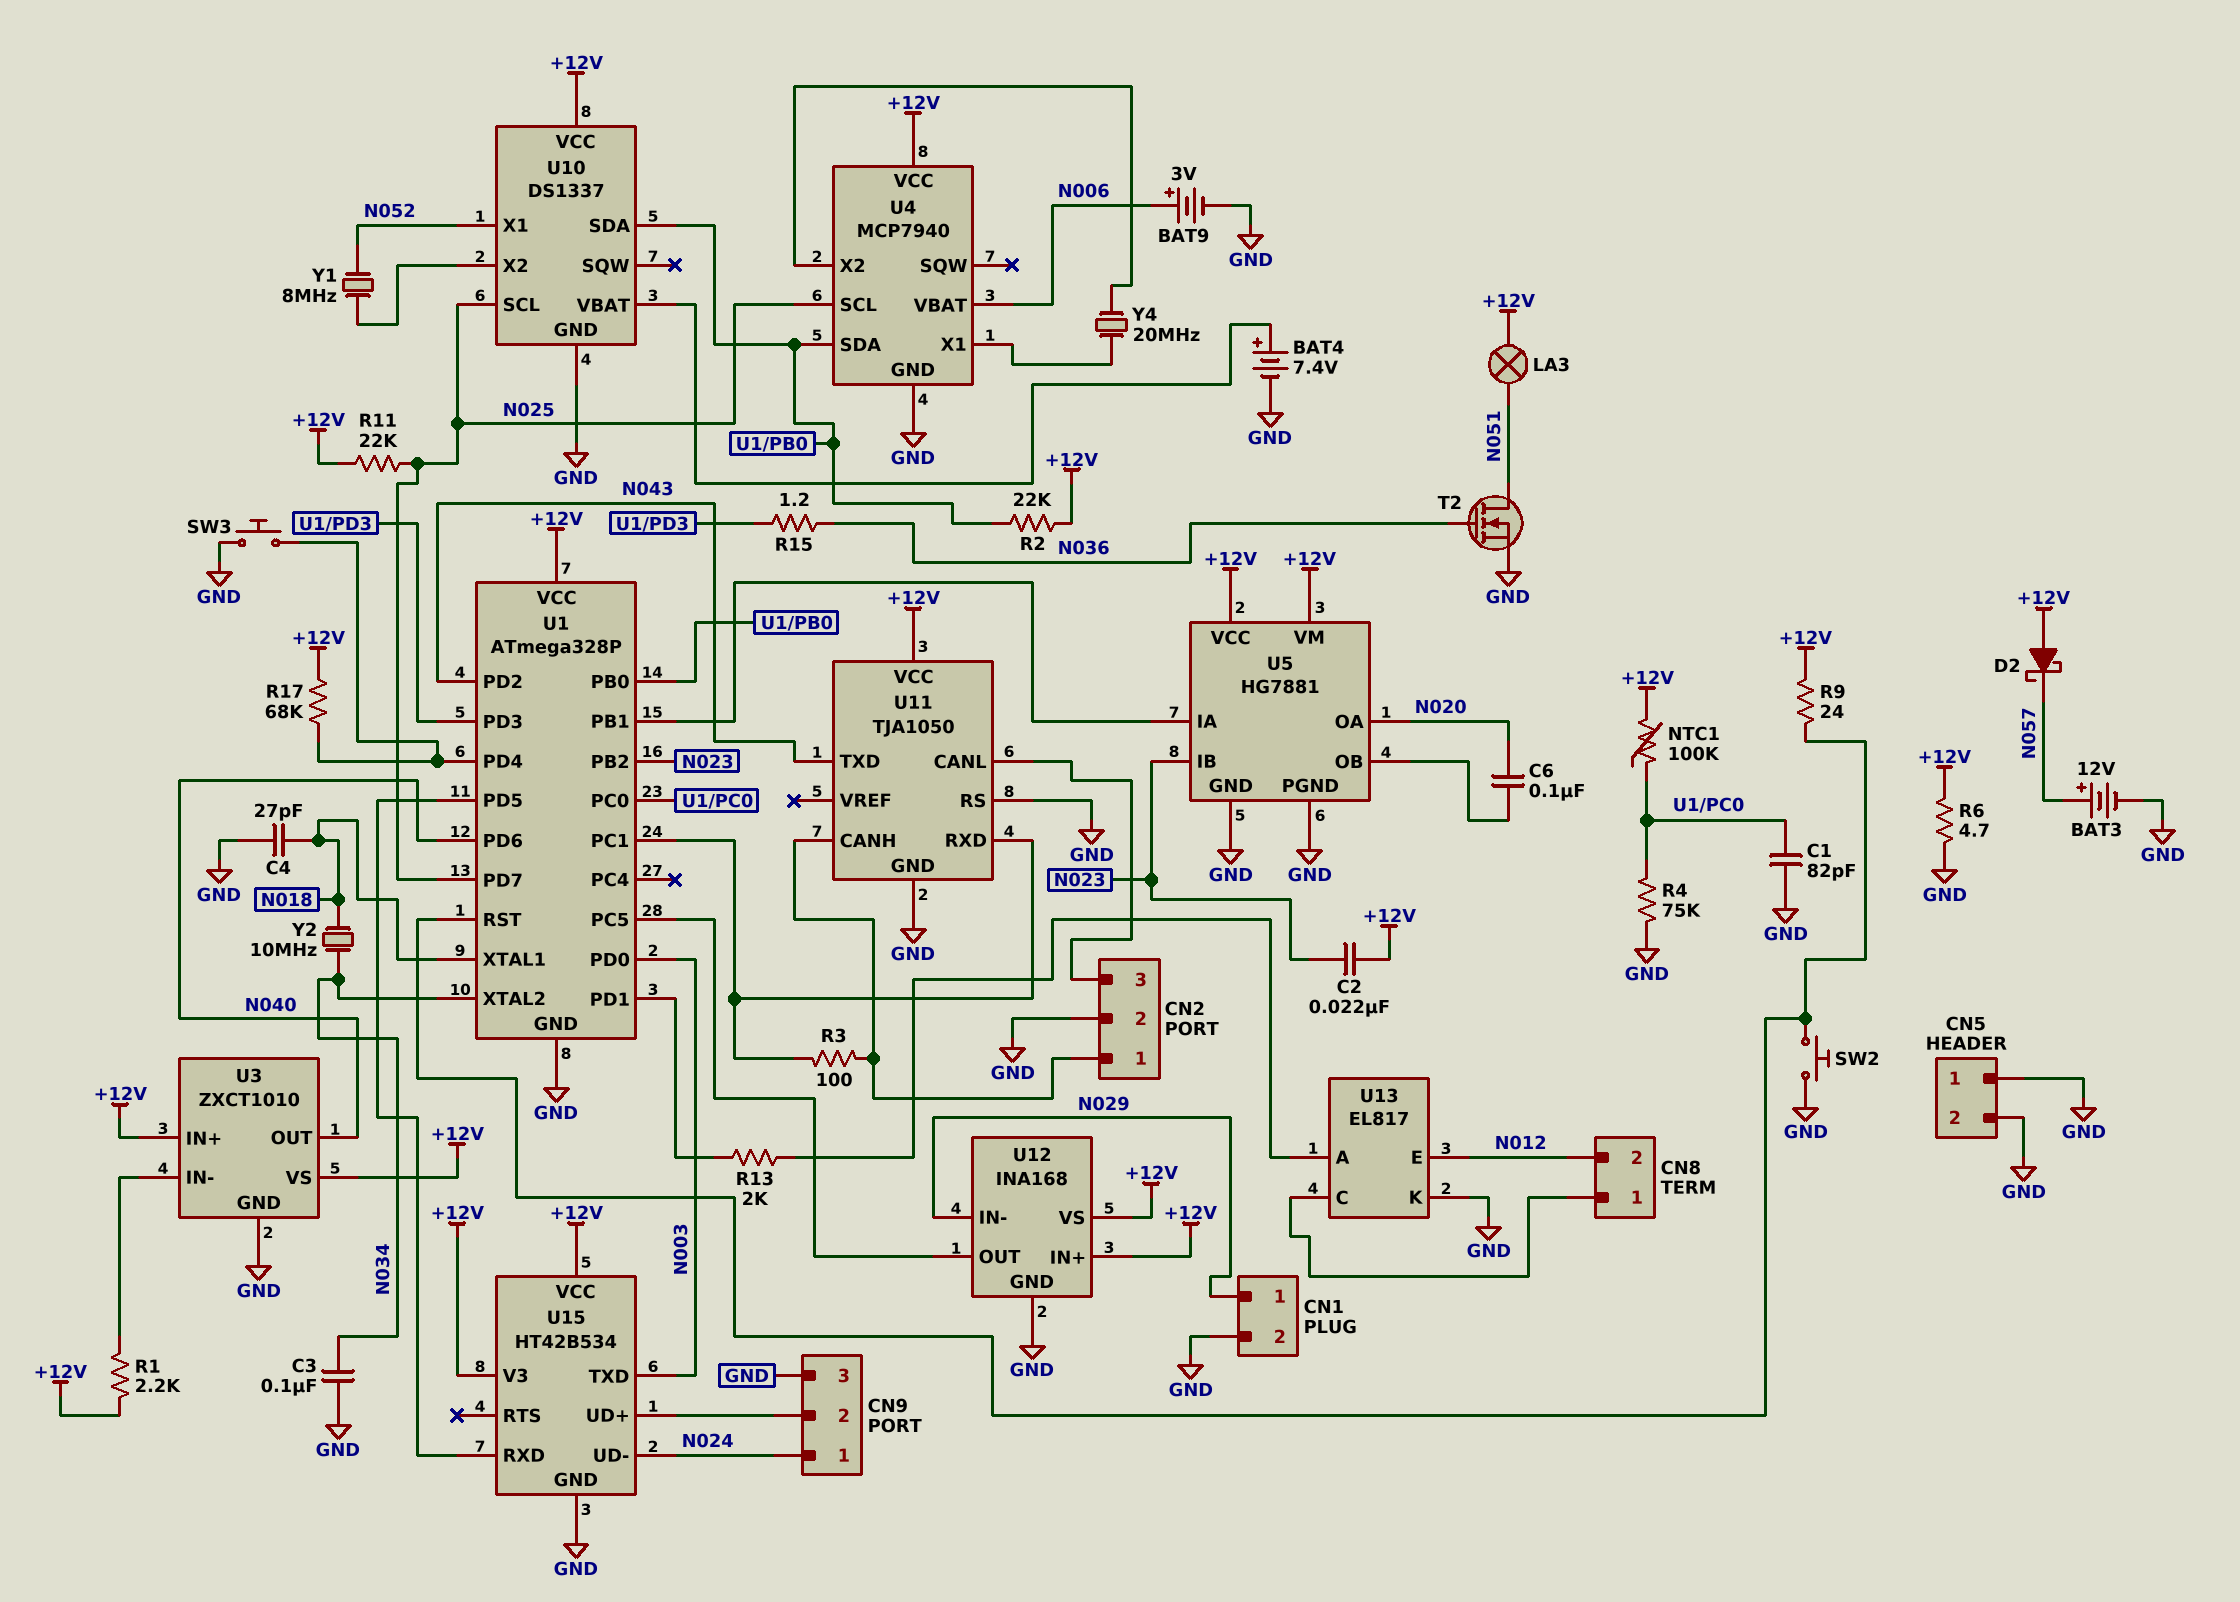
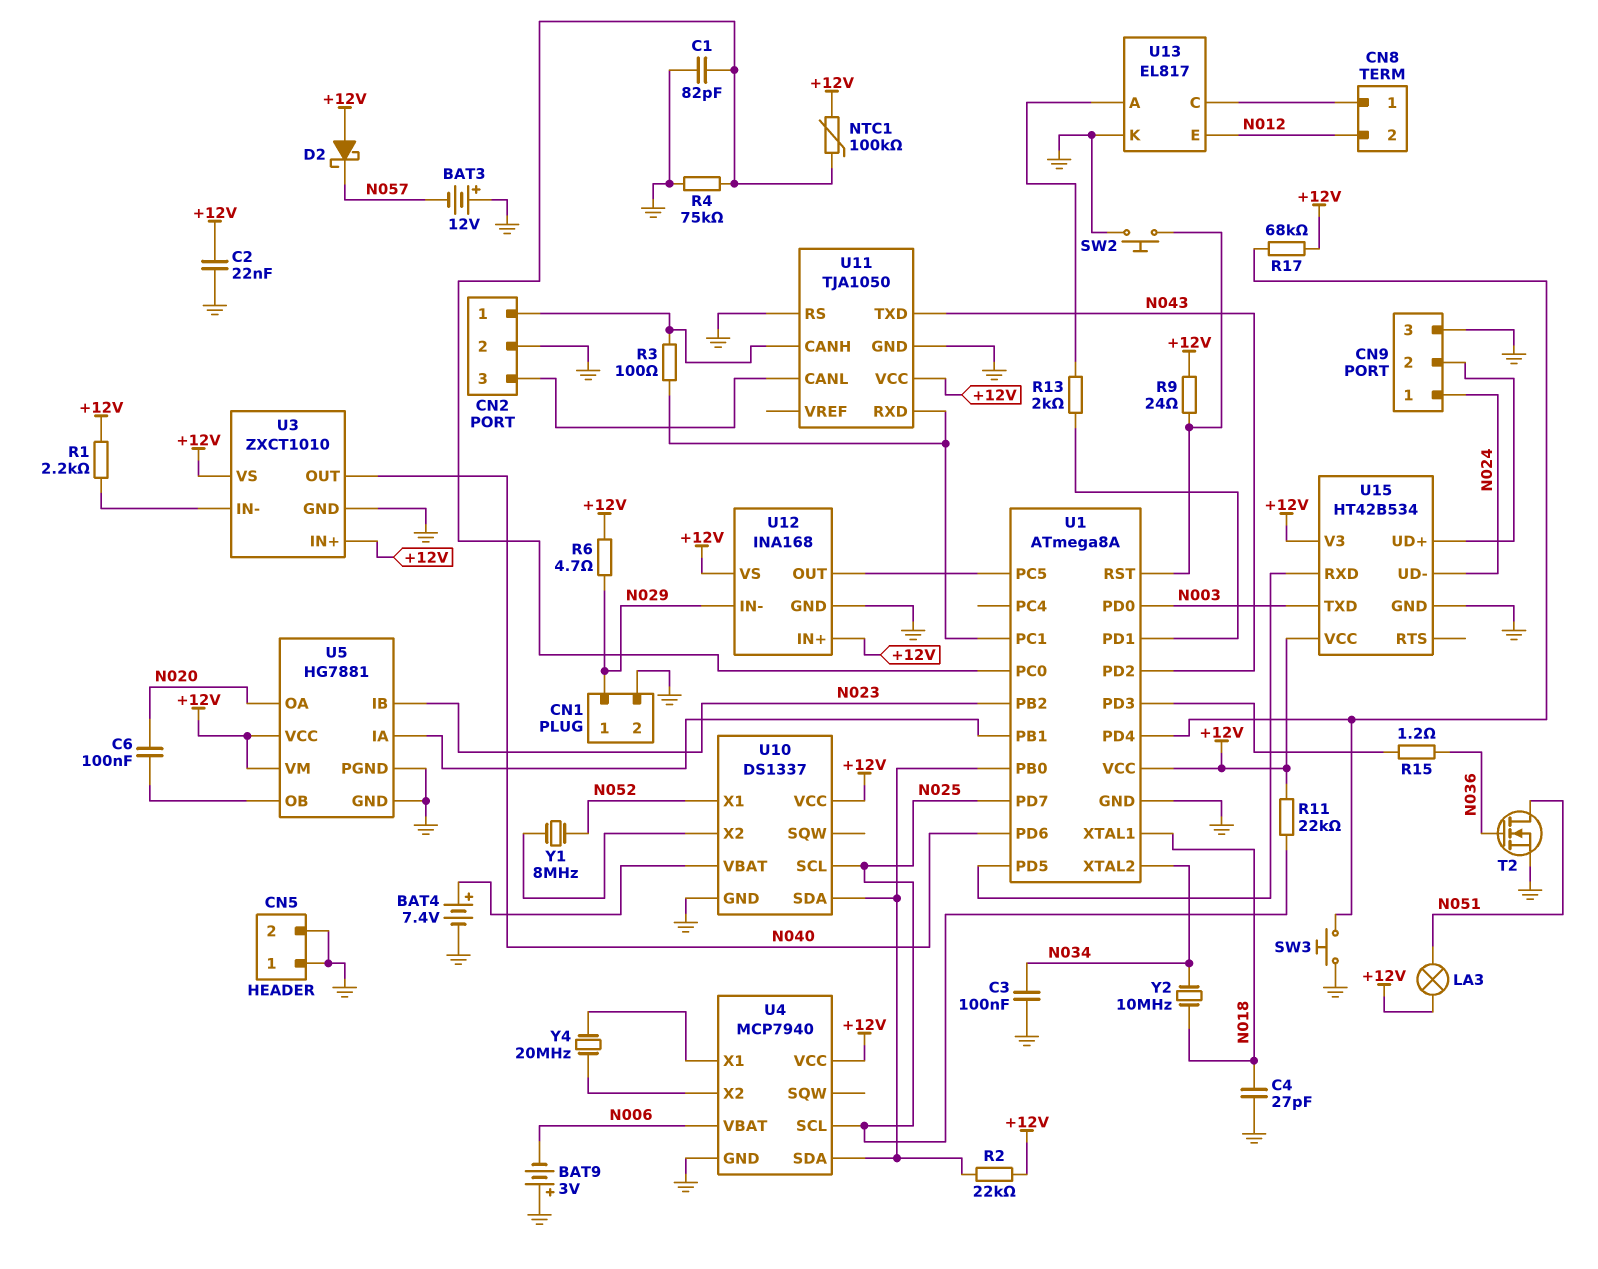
BAT3: 12V (plus N057, minus GND) -> 12V (plus GND, minus N057)
BAT9: 3V (plus N006, minus GND) -> 3V (plus GND, minus N006)
C2: 22nF (+12V, N023) -> 22nF (+12V, GND)
R6: 4.7 (+12V, GND) -> 4.7 (+12V, N029)
U1: ATmega328P -> ATmega8A

